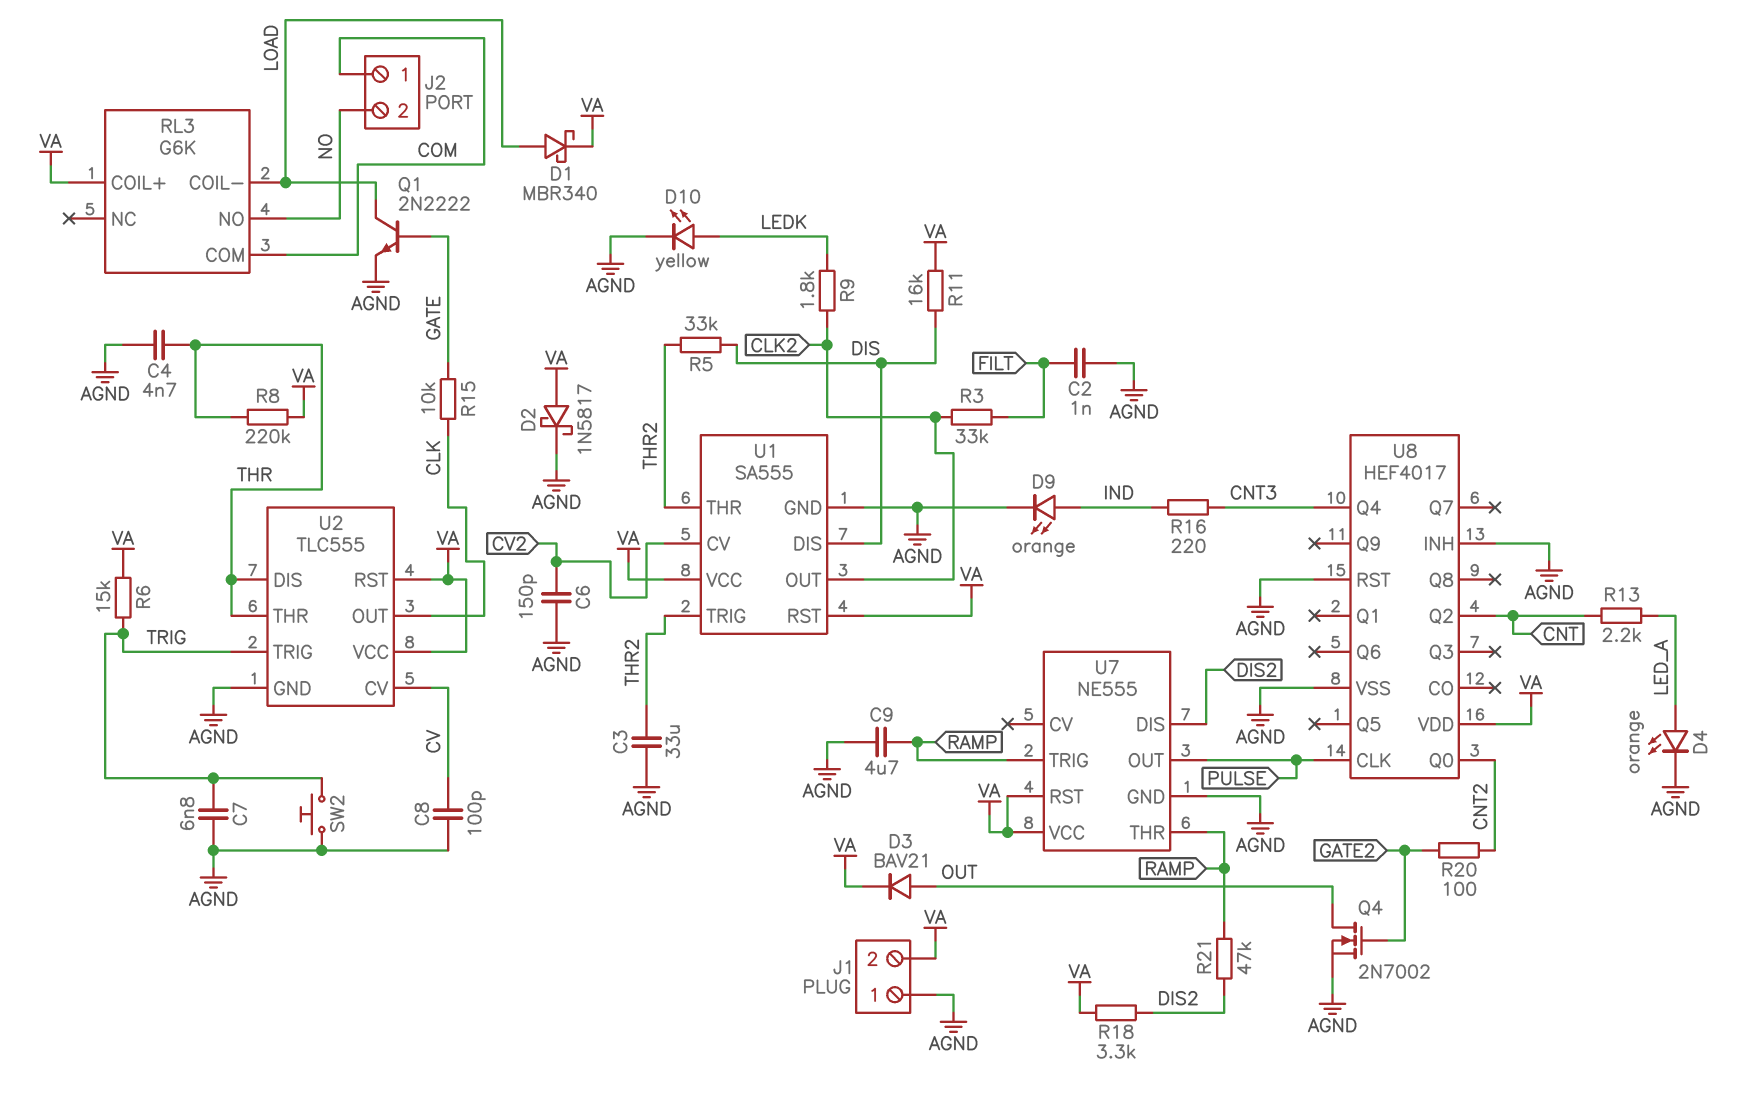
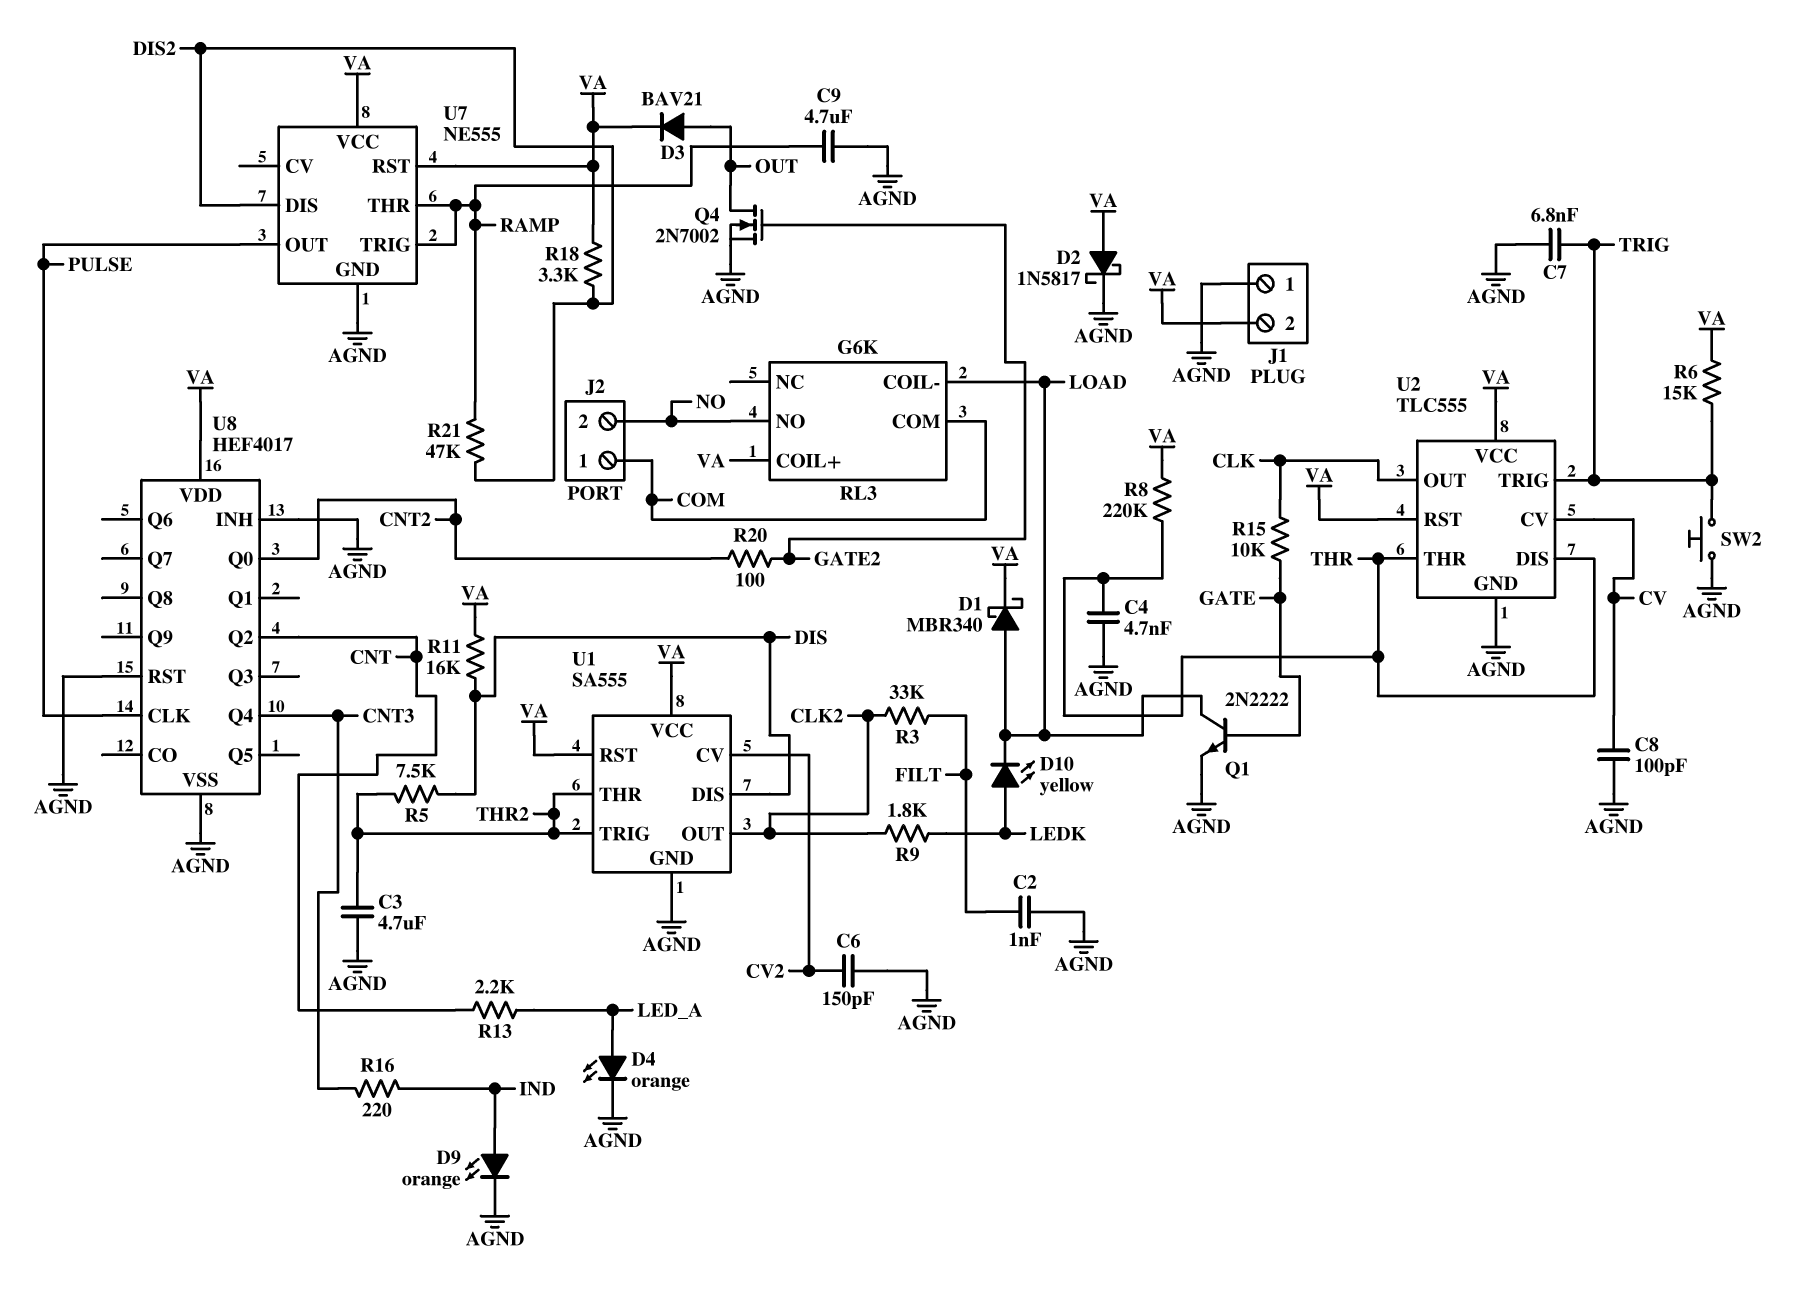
C3: 33uF (AGND, THR2) -> 4.7uF (AGND, THR2)
D10: LED yellow (A LEDK, K AGND) -> LED yellow (A LEDK, K LOAD)
R5: 33k (DIS, THR2) -> 7.5k (DIS, THR2)

